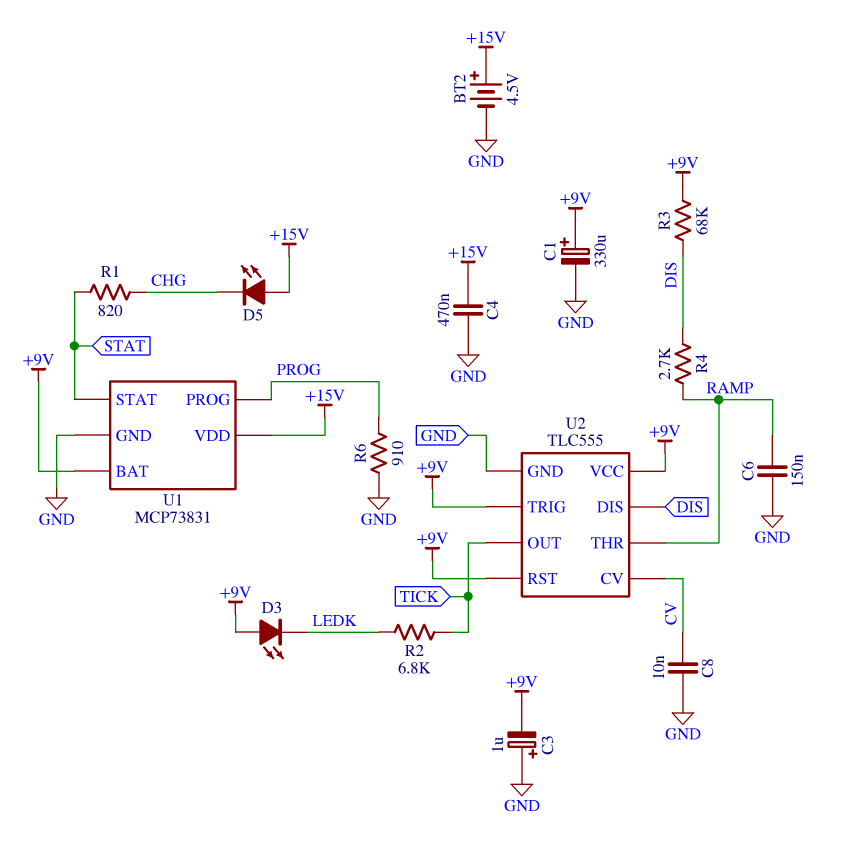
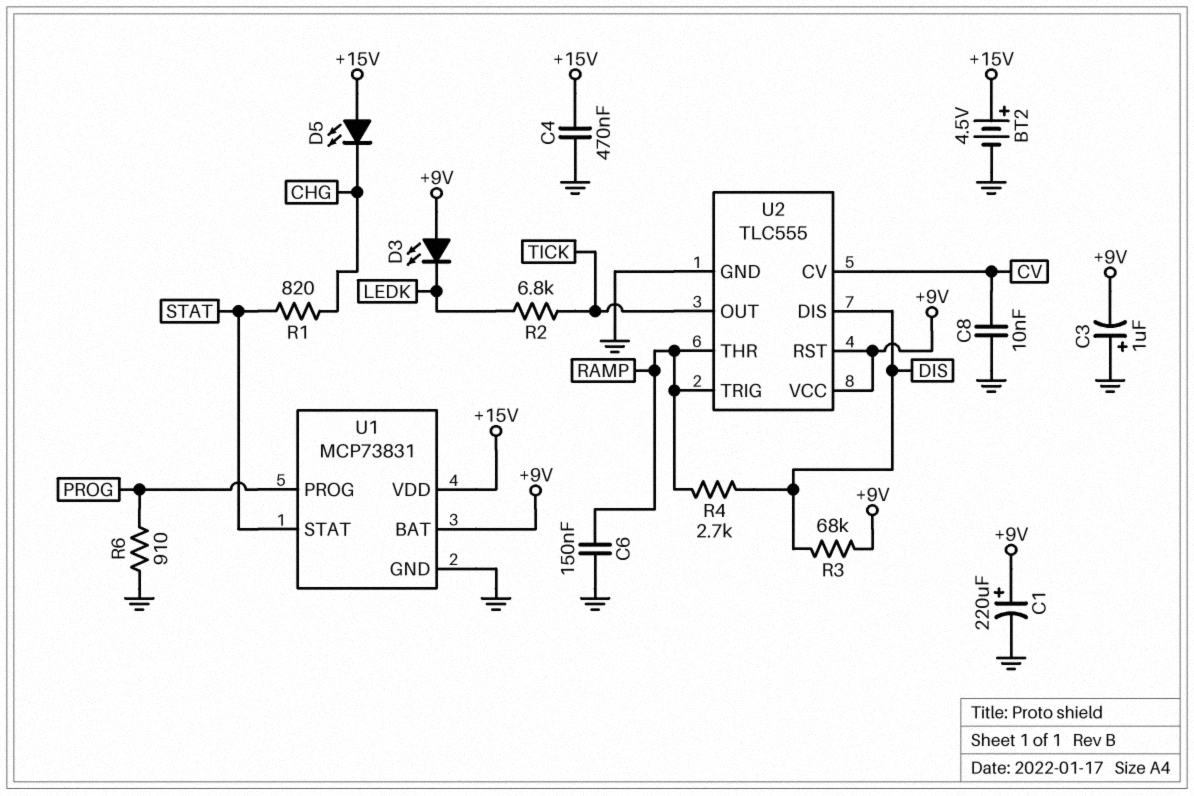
C1: 330uF (plus +9V, minus GND) -> 220uF (plus +9V, minus GND)
U2 pin TRIG: +9V -> RAMP

